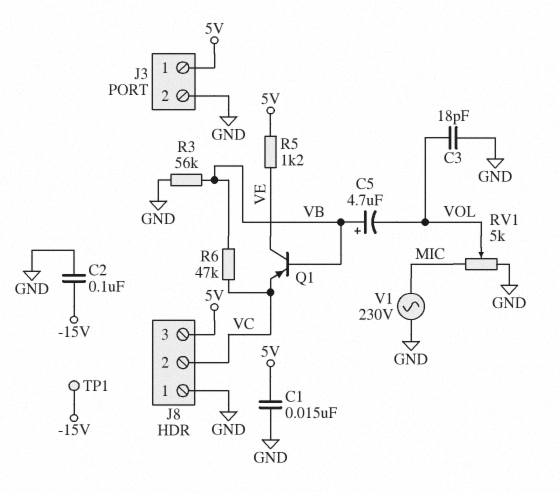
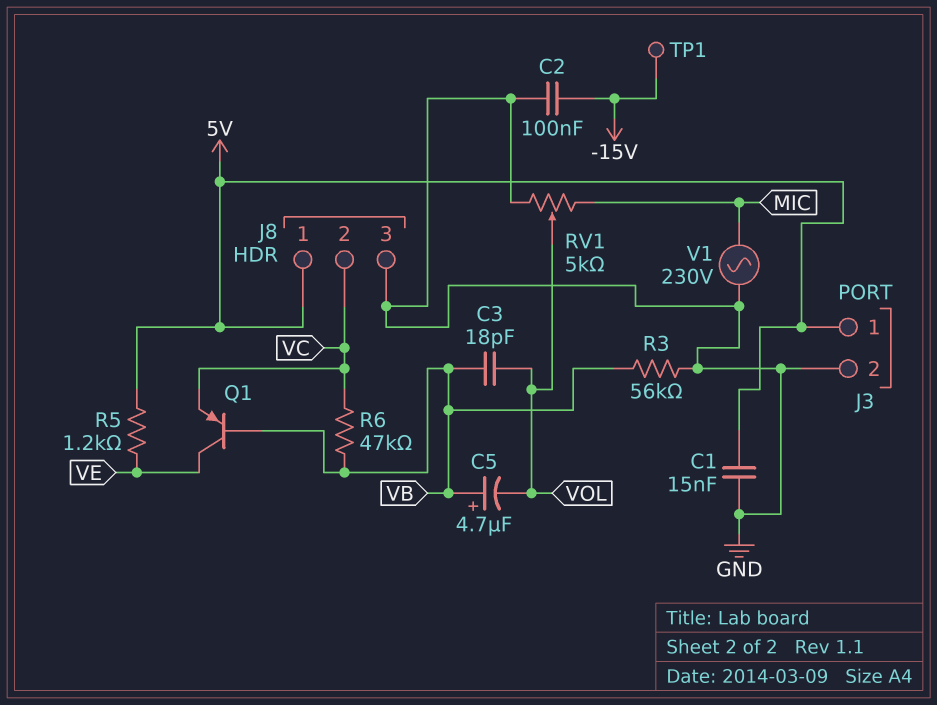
C3: 18pF (GND, VOL) -> 18pF (VB, VOL)
J8 pin 1: GND -> 5V
J8 pin 3: 5V -> GND

